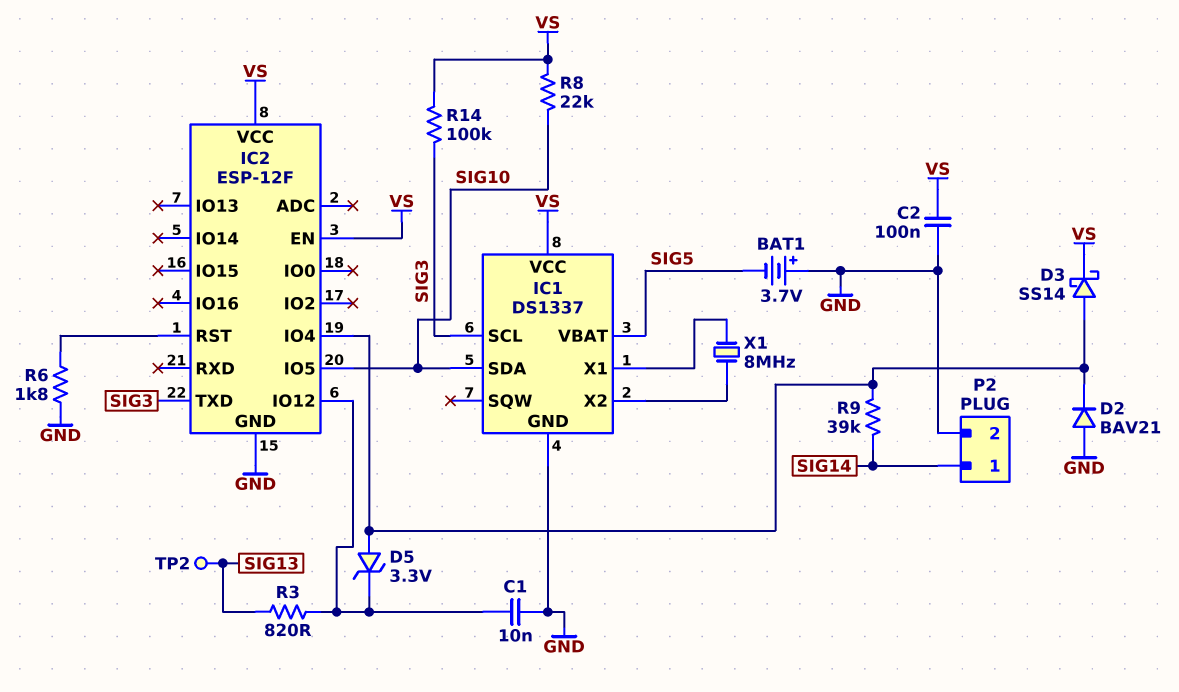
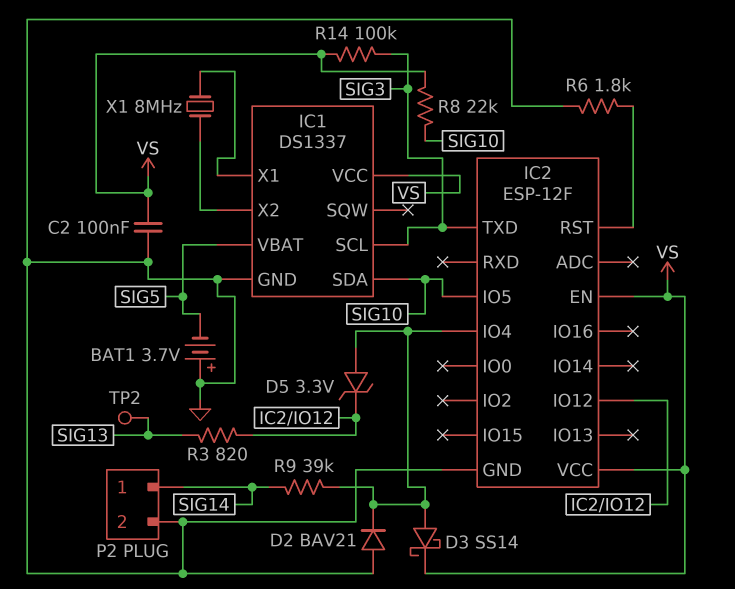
C1: 10nF (GND, IC2/IO12) -> none

